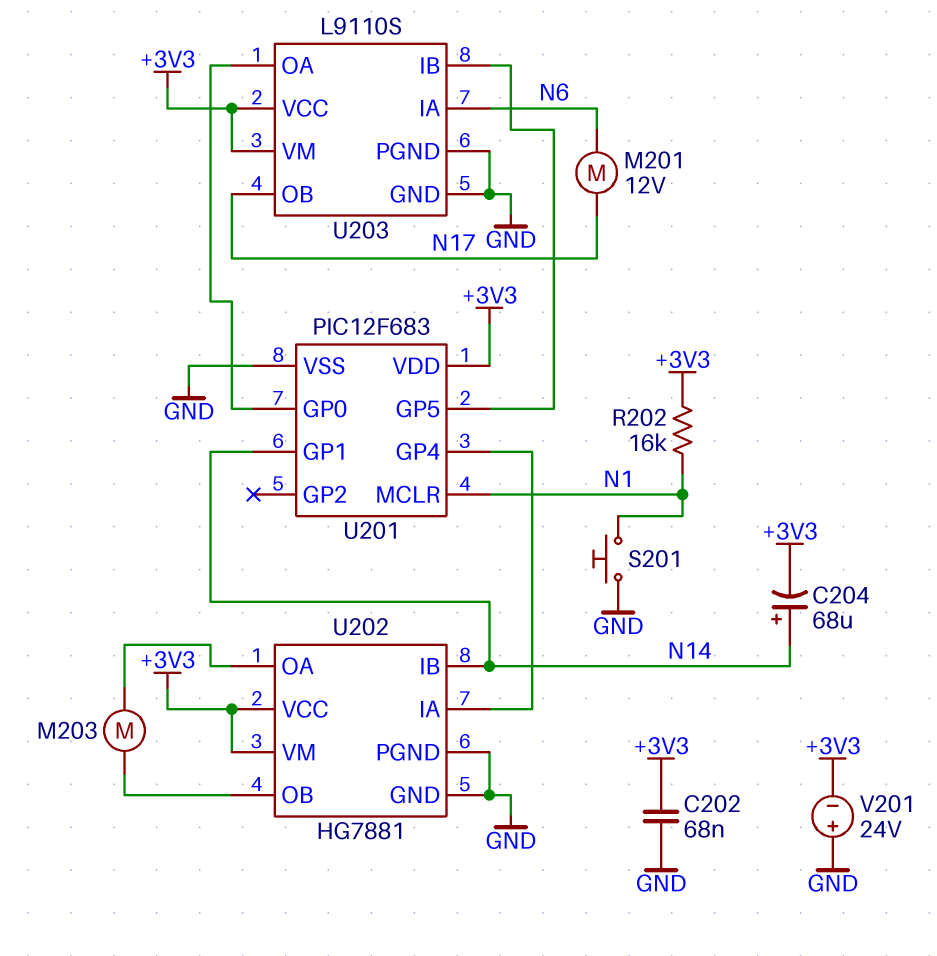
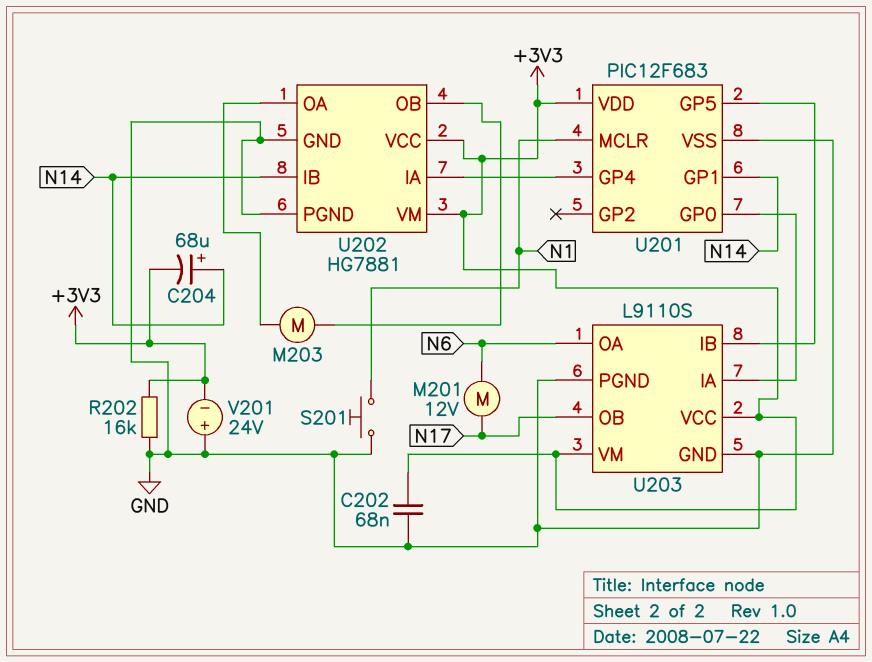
R202: 16k (+3V3, N1) -> 16k (+3V3, GND)
U203 pin IA: N6 -> U201/GP0
U203 pin OA: U201/GP0 -> N6

